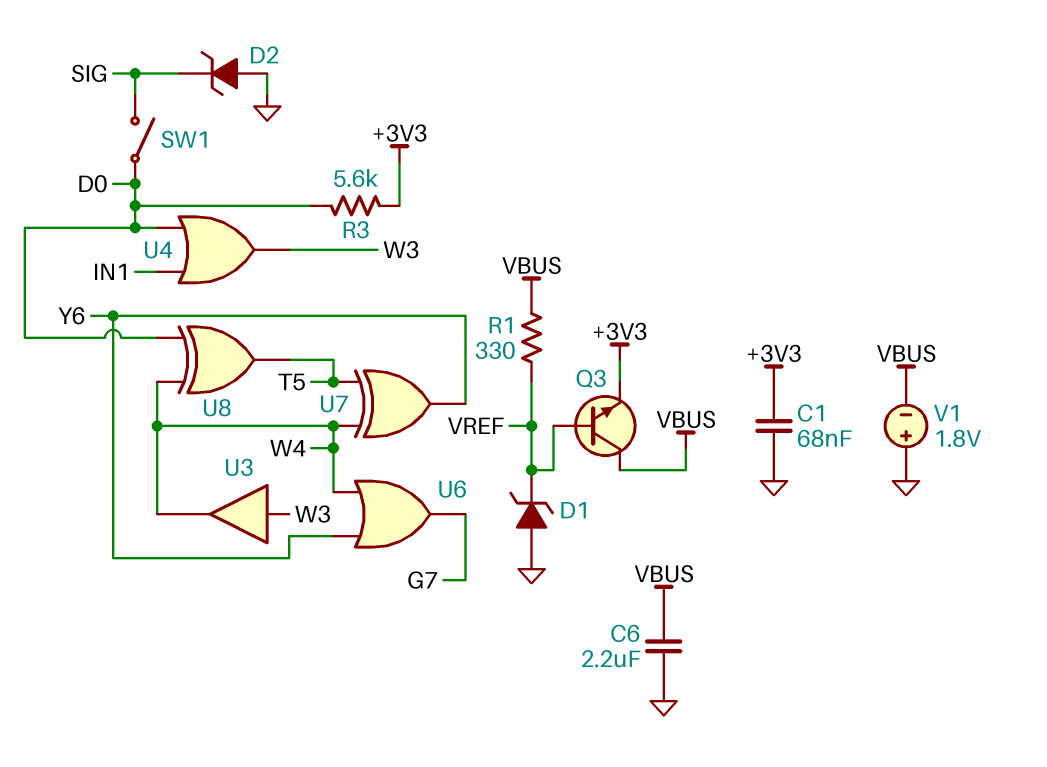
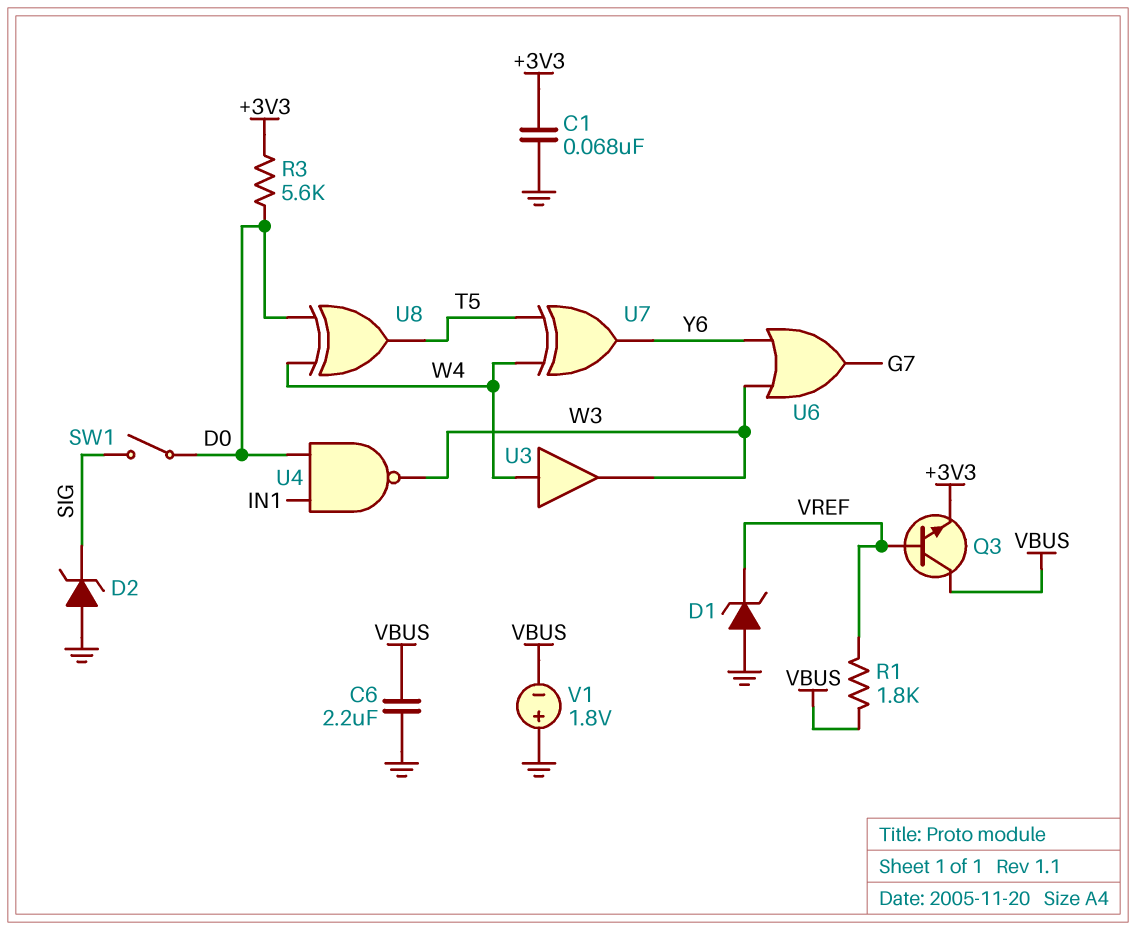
R1: 330 (VBUS, VREF) -> 1.8k (VBUS, VREF)
U3: buffer (in W3, out W4) -> buffer (in W4, out W3)
U4: OR (in D0, in IN1, out W3) -> NAND (in D0, in IN1, out W3)
U6: OR (in W4, in Y6, out G7) -> OR (in W3, in Y6, out G7)

